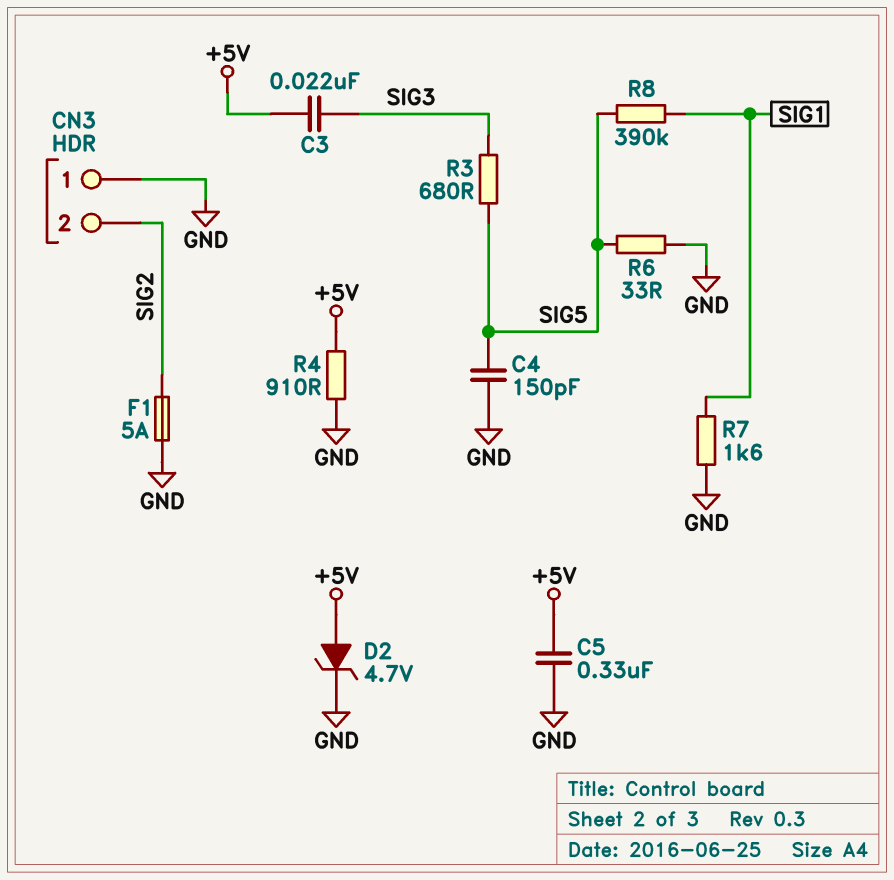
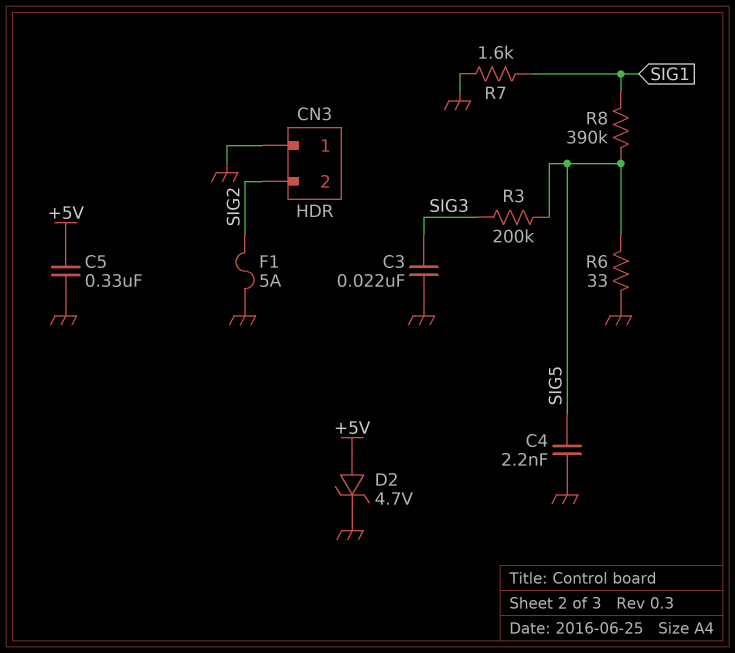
C3: 22nF (+5V, SIG3) -> 22nF (GND, SIG3)
C4: 150pF (GND, SIG5) -> 2.2nF (GND, SIG5)
R3: 680 (SIG3, SIG5) -> 200k (SIG3, SIG5)
R4: 910 (+5V, GND) -> none

